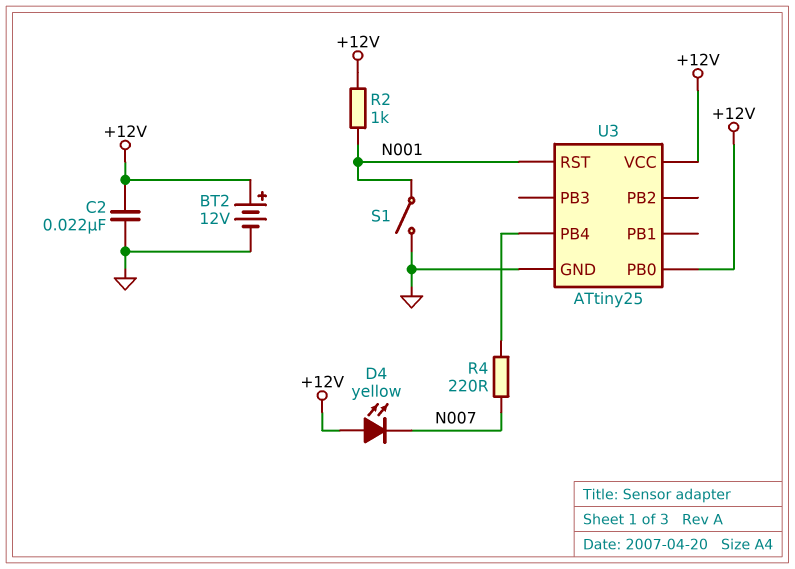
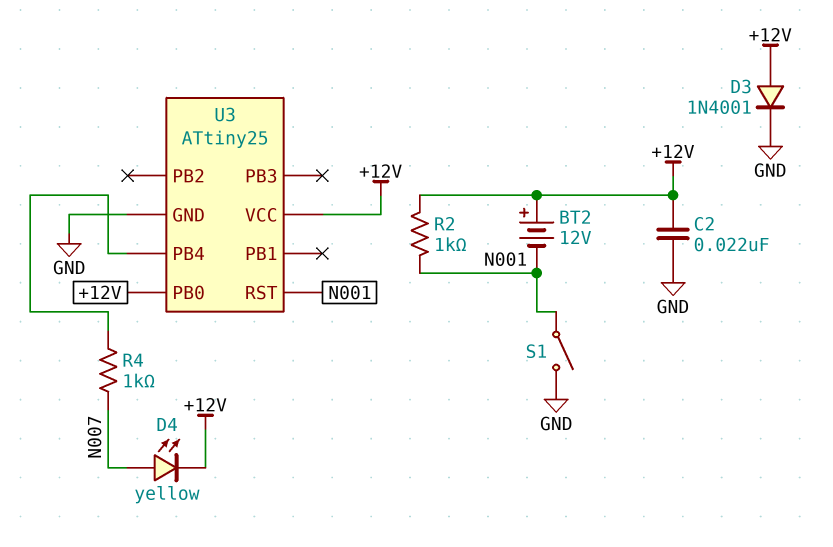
BT2: 12V (plus +12V, minus GND) -> 12V (plus +12V, minus N001)
D3: none -> diode 1N4001 (A +12V, K GND)
D4: LED yellow (A +12V, K N007) -> LED yellow (A N007, K +12V)
R4: 220 (N007, U3/PB4) -> 1k (N007, U3/PB4)

